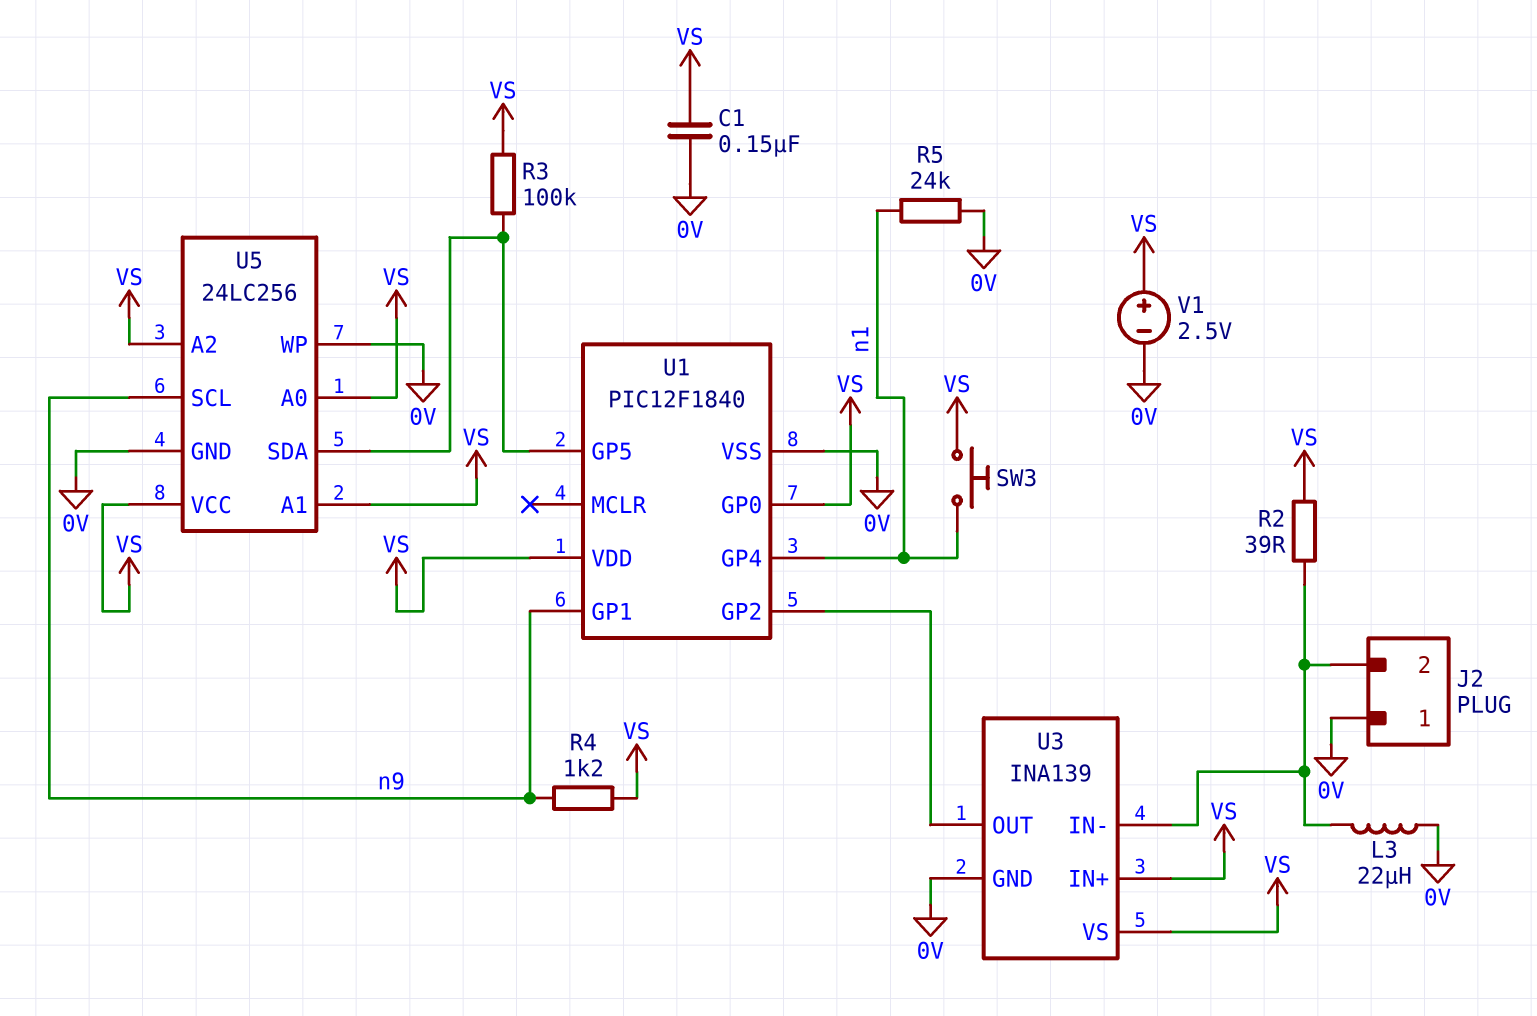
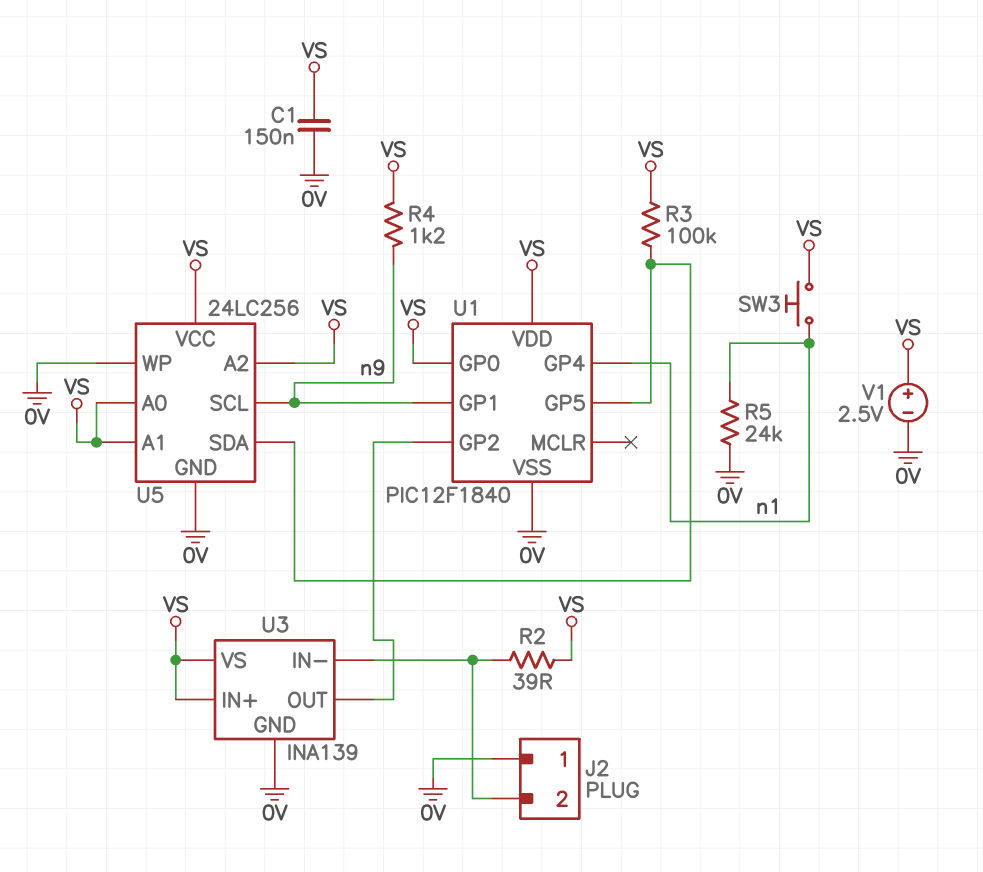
L3: 22uH (0V, J2/2) -> none

